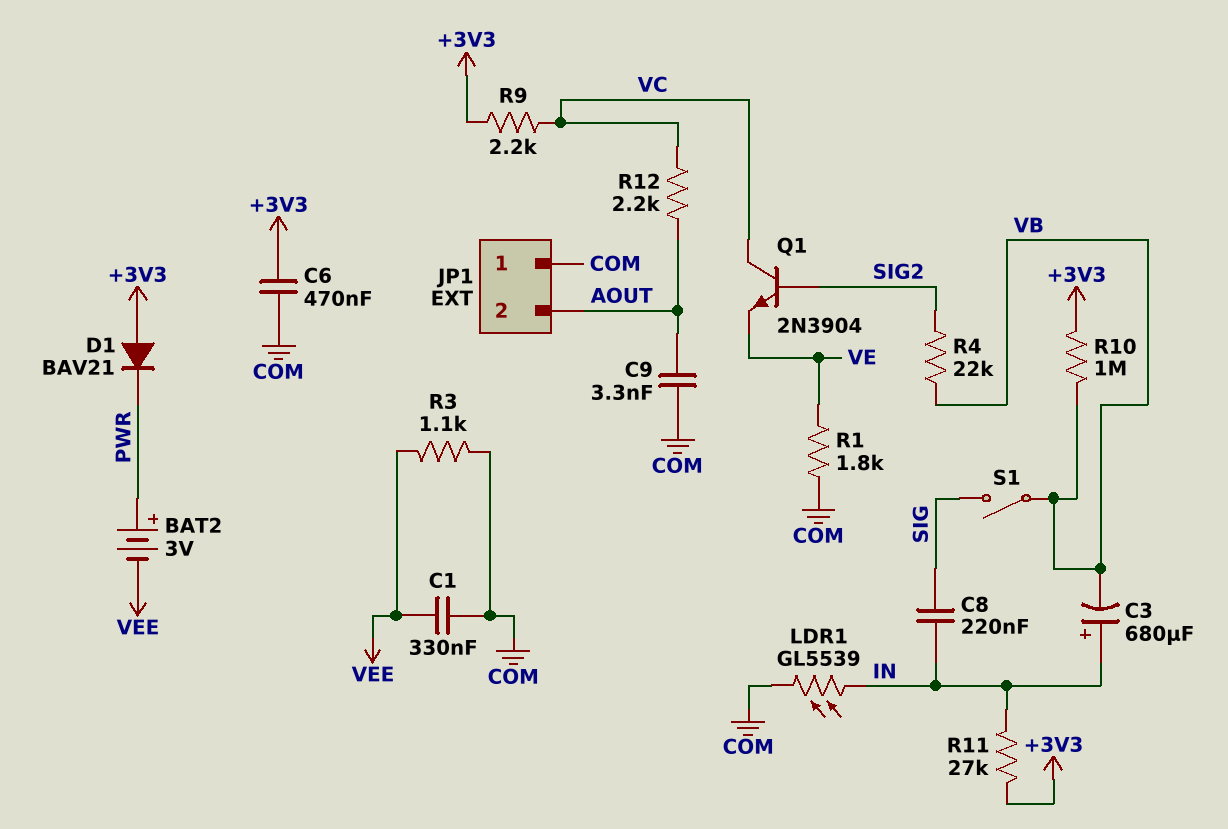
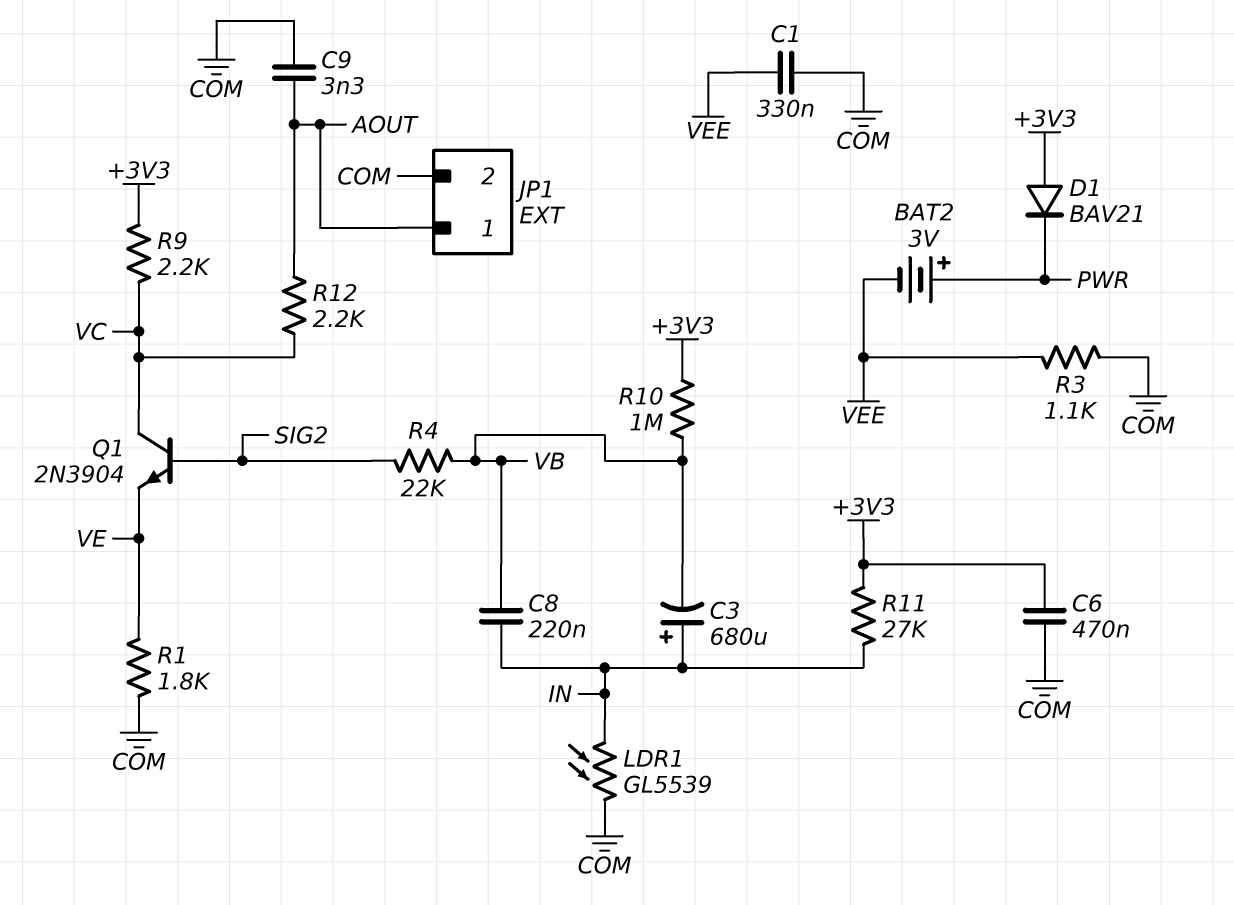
C8: 220nF (IN, SIG) -> 220nF (IN, VB)
JP1 pin 1: COM -> AOUT
JP1 pin 2: AOUT -> COM
S1: switch (SIG, VB) -> none

